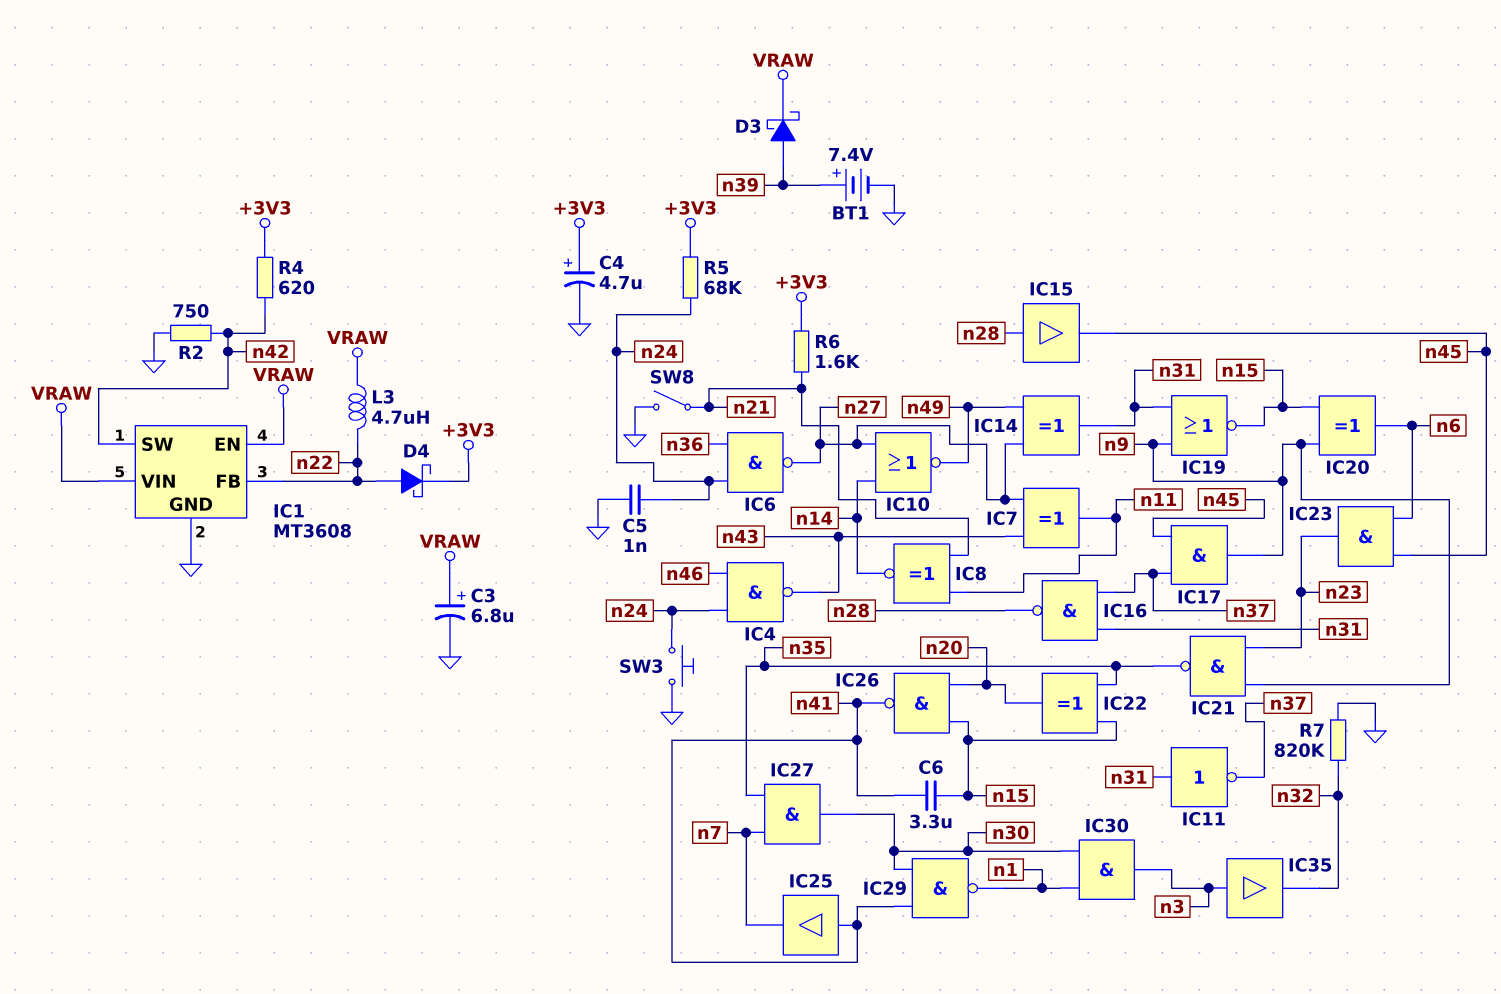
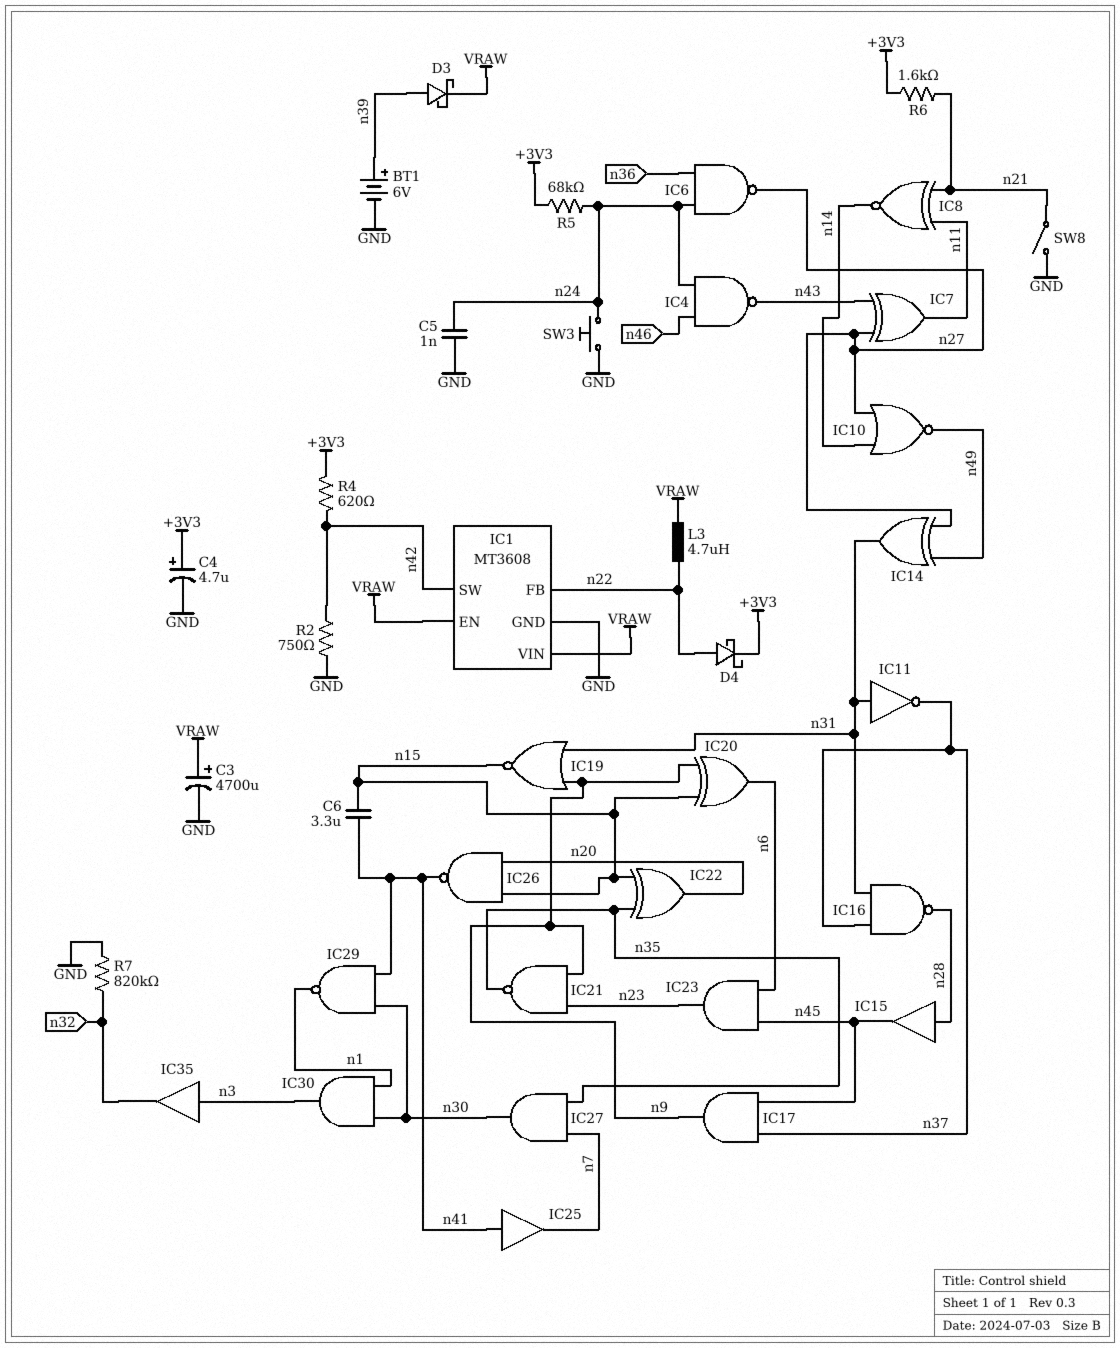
BT1: 7.4V (plus n39, minus GND) -> 6V (plus n39, minus GND)
C3: 6.8uF (plus VRAW, minus GND) -> 4700uF (plus VRAW, minus GND)

